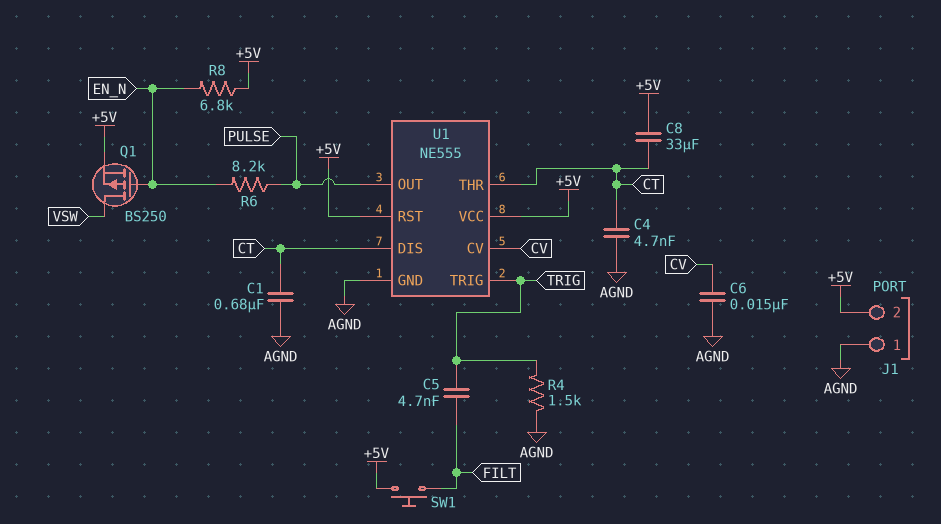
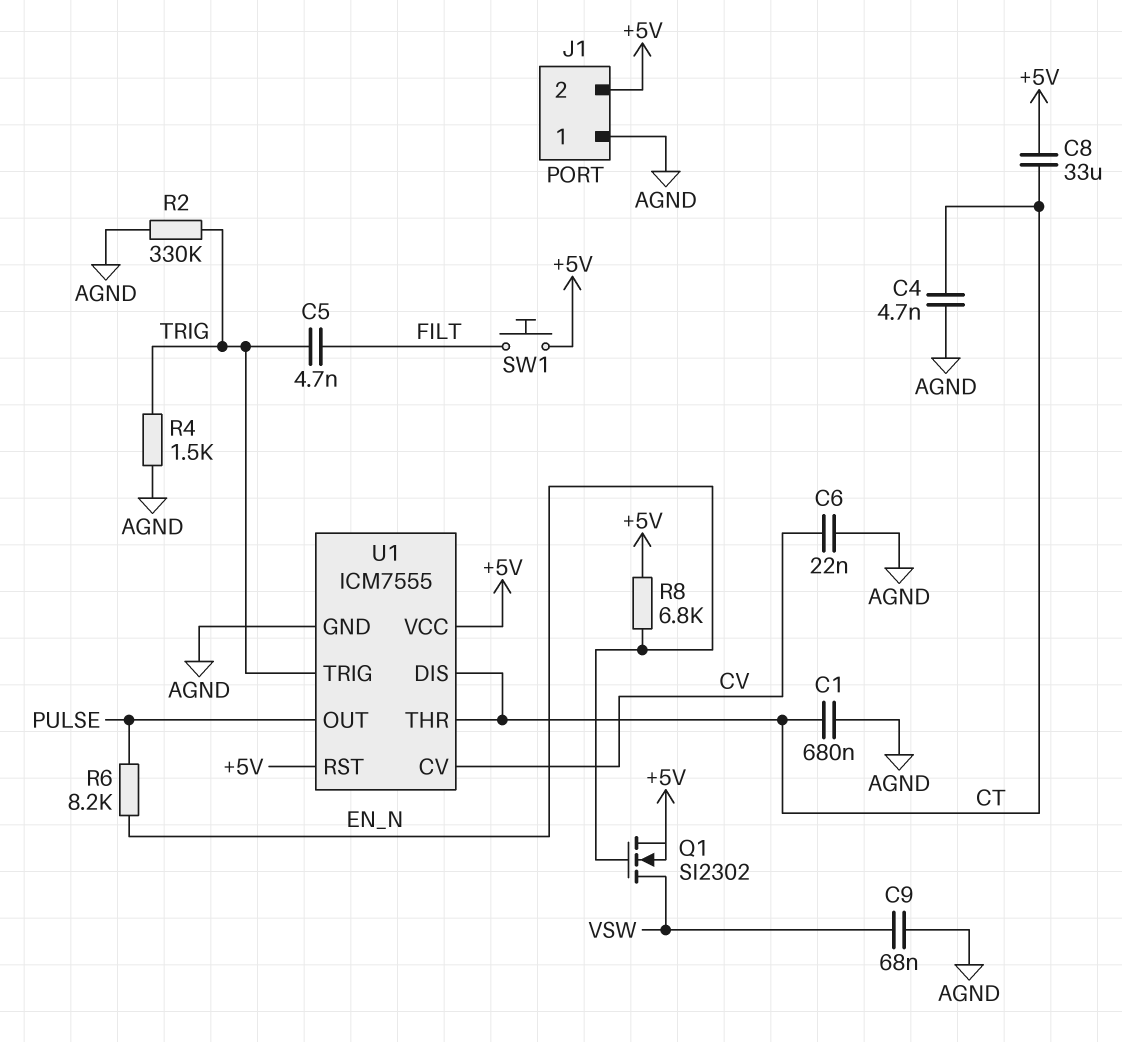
C6: 15nF (AGND, CV) -> 22nF (AGND, CV)
C9: none -> 68nF (AGND, VSW)
Q1: PMOS BS250 (G EN_N, D VSW, S +5V) -> NMOS SI2302 (G EN_N, D VSW, S +5V)
R2: none -> 330k (AGND, TRIG)
U1: NE555 -> ICM7555

